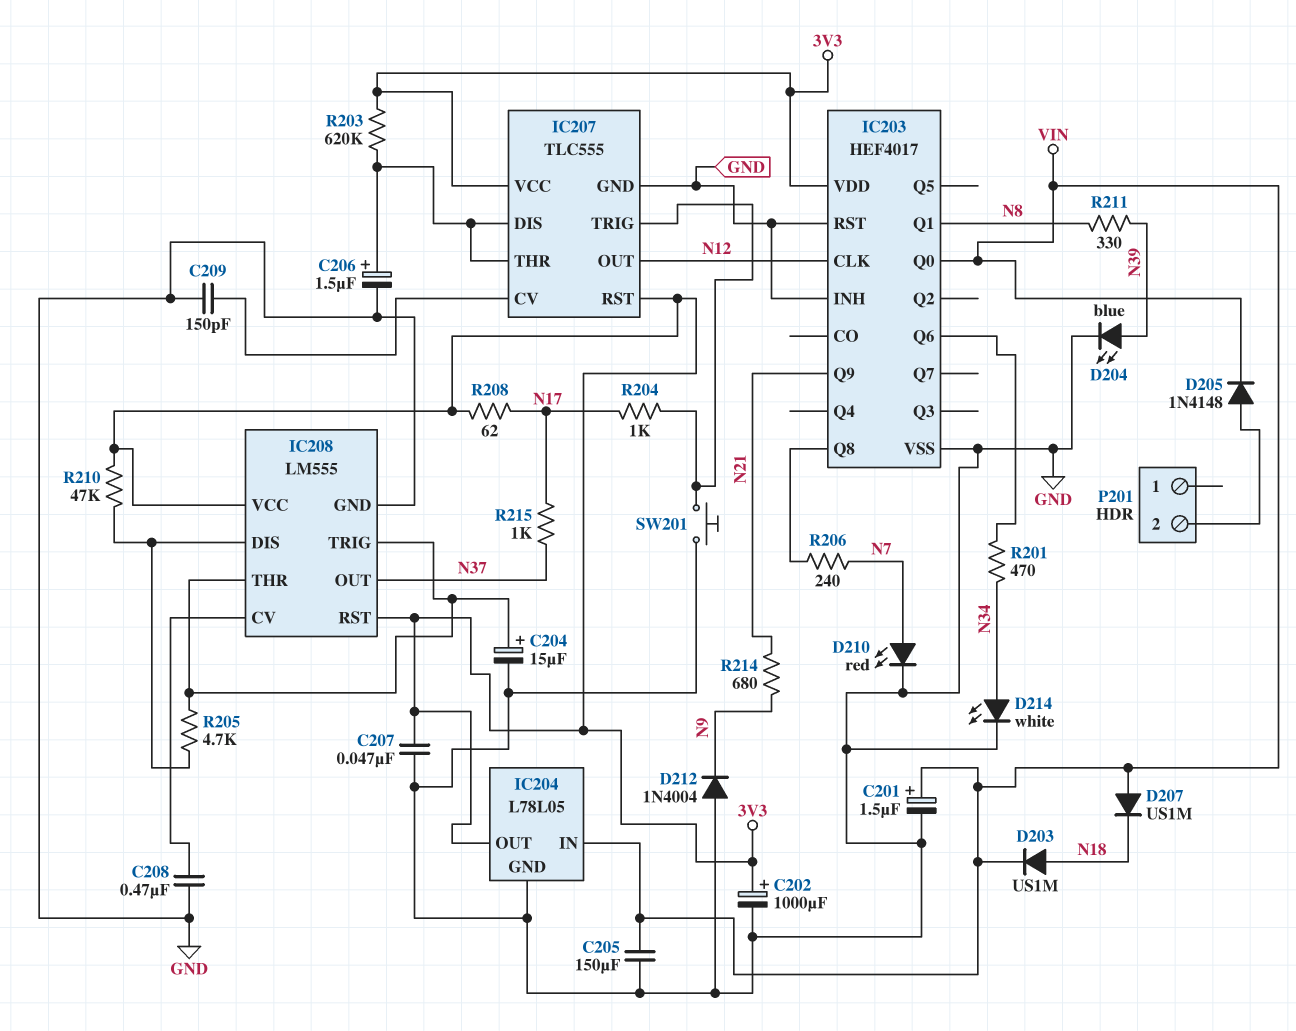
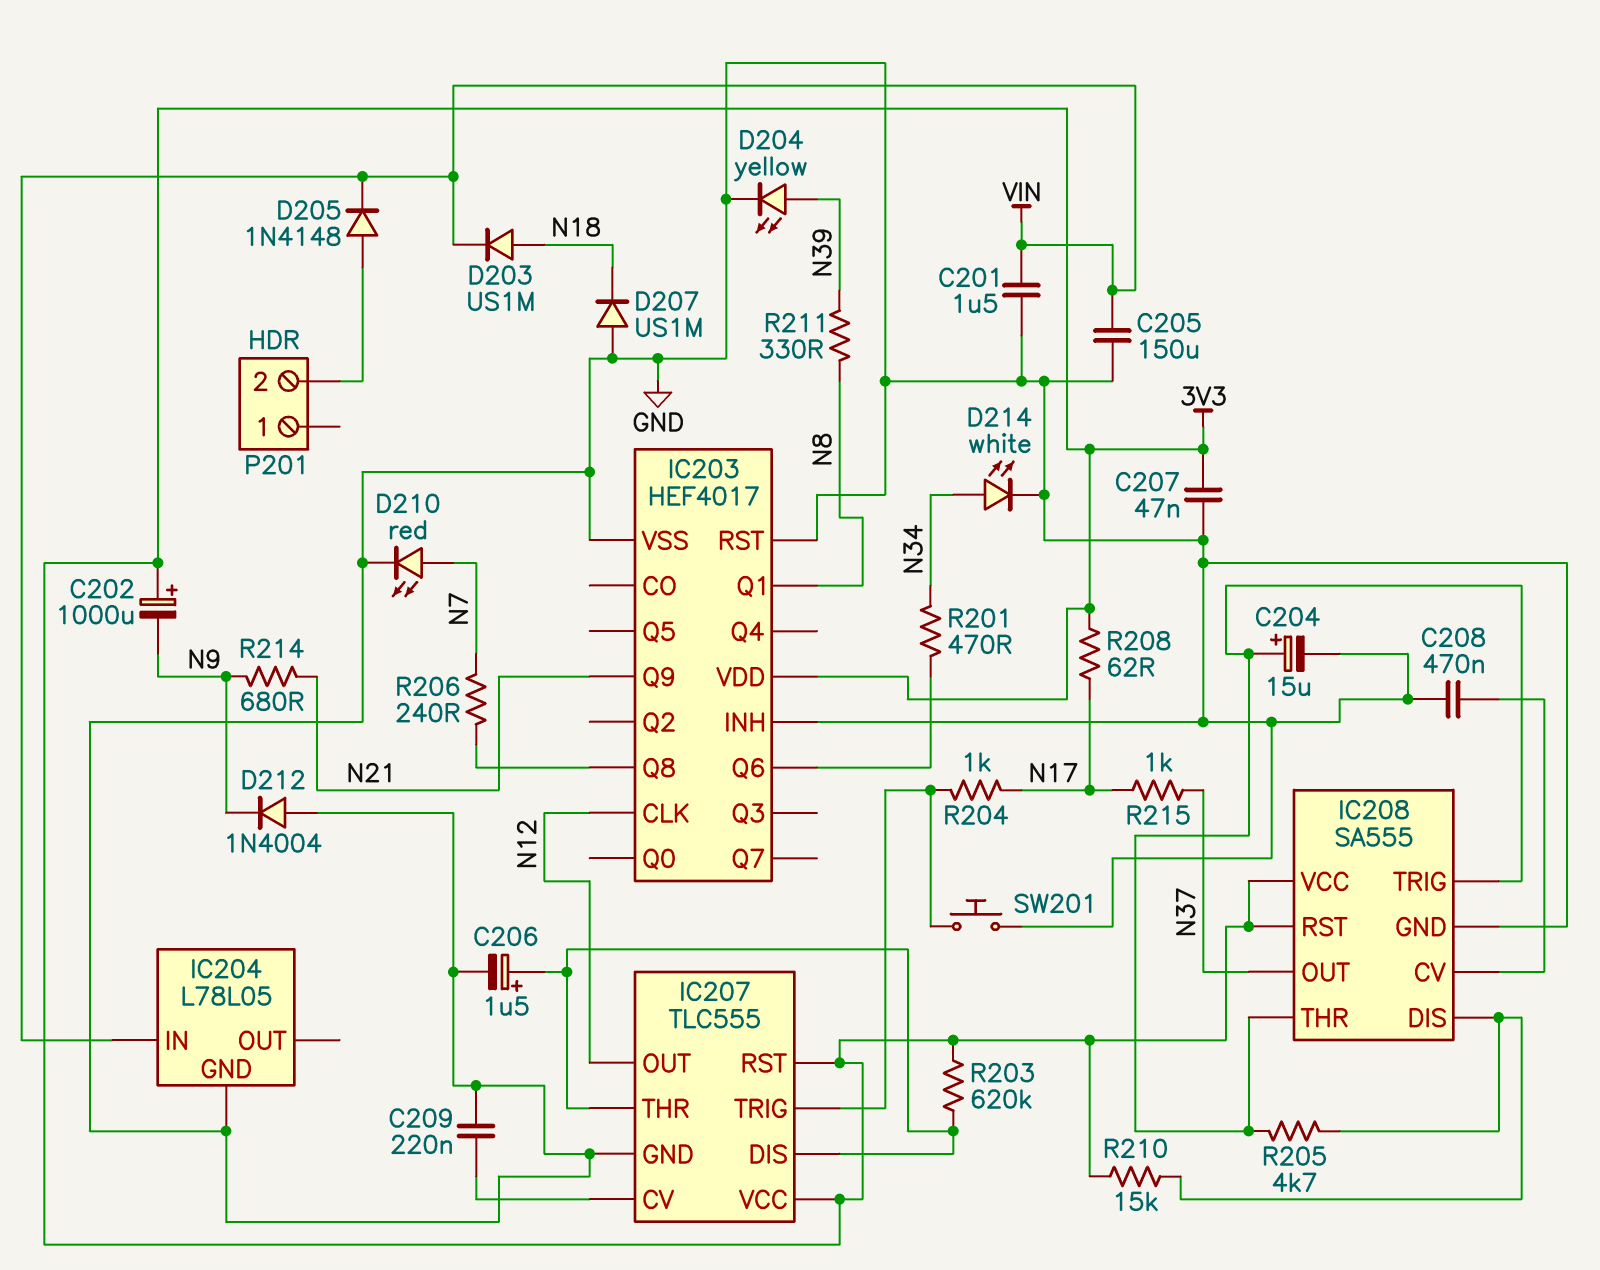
C201: 1.5uF (plus VIN, minus GND) -> 1.5uF (GND, VIN)
C202: 1000uF (plus 3V3, minus GND) -> 1000uF (plus 3V3, minus N9)
C209: 150pF (GND, IC207/CV) -> 220nF (GND, IC207/CV)
D204: LED blue (A N39, K GND) -> LED yellow (A N39, K GND)
D207: diode US1M (A VIN, K N18) -> diode US1M (A GND, K N18)
IC203 pin Q0: VIN -> none
IC204 pin OUT: 3V3 -> none
IC208: LM555 -> SA555
R210: 47k (3V3, IC208/DIS) -> 15k (3V3, IC208/DIS)

